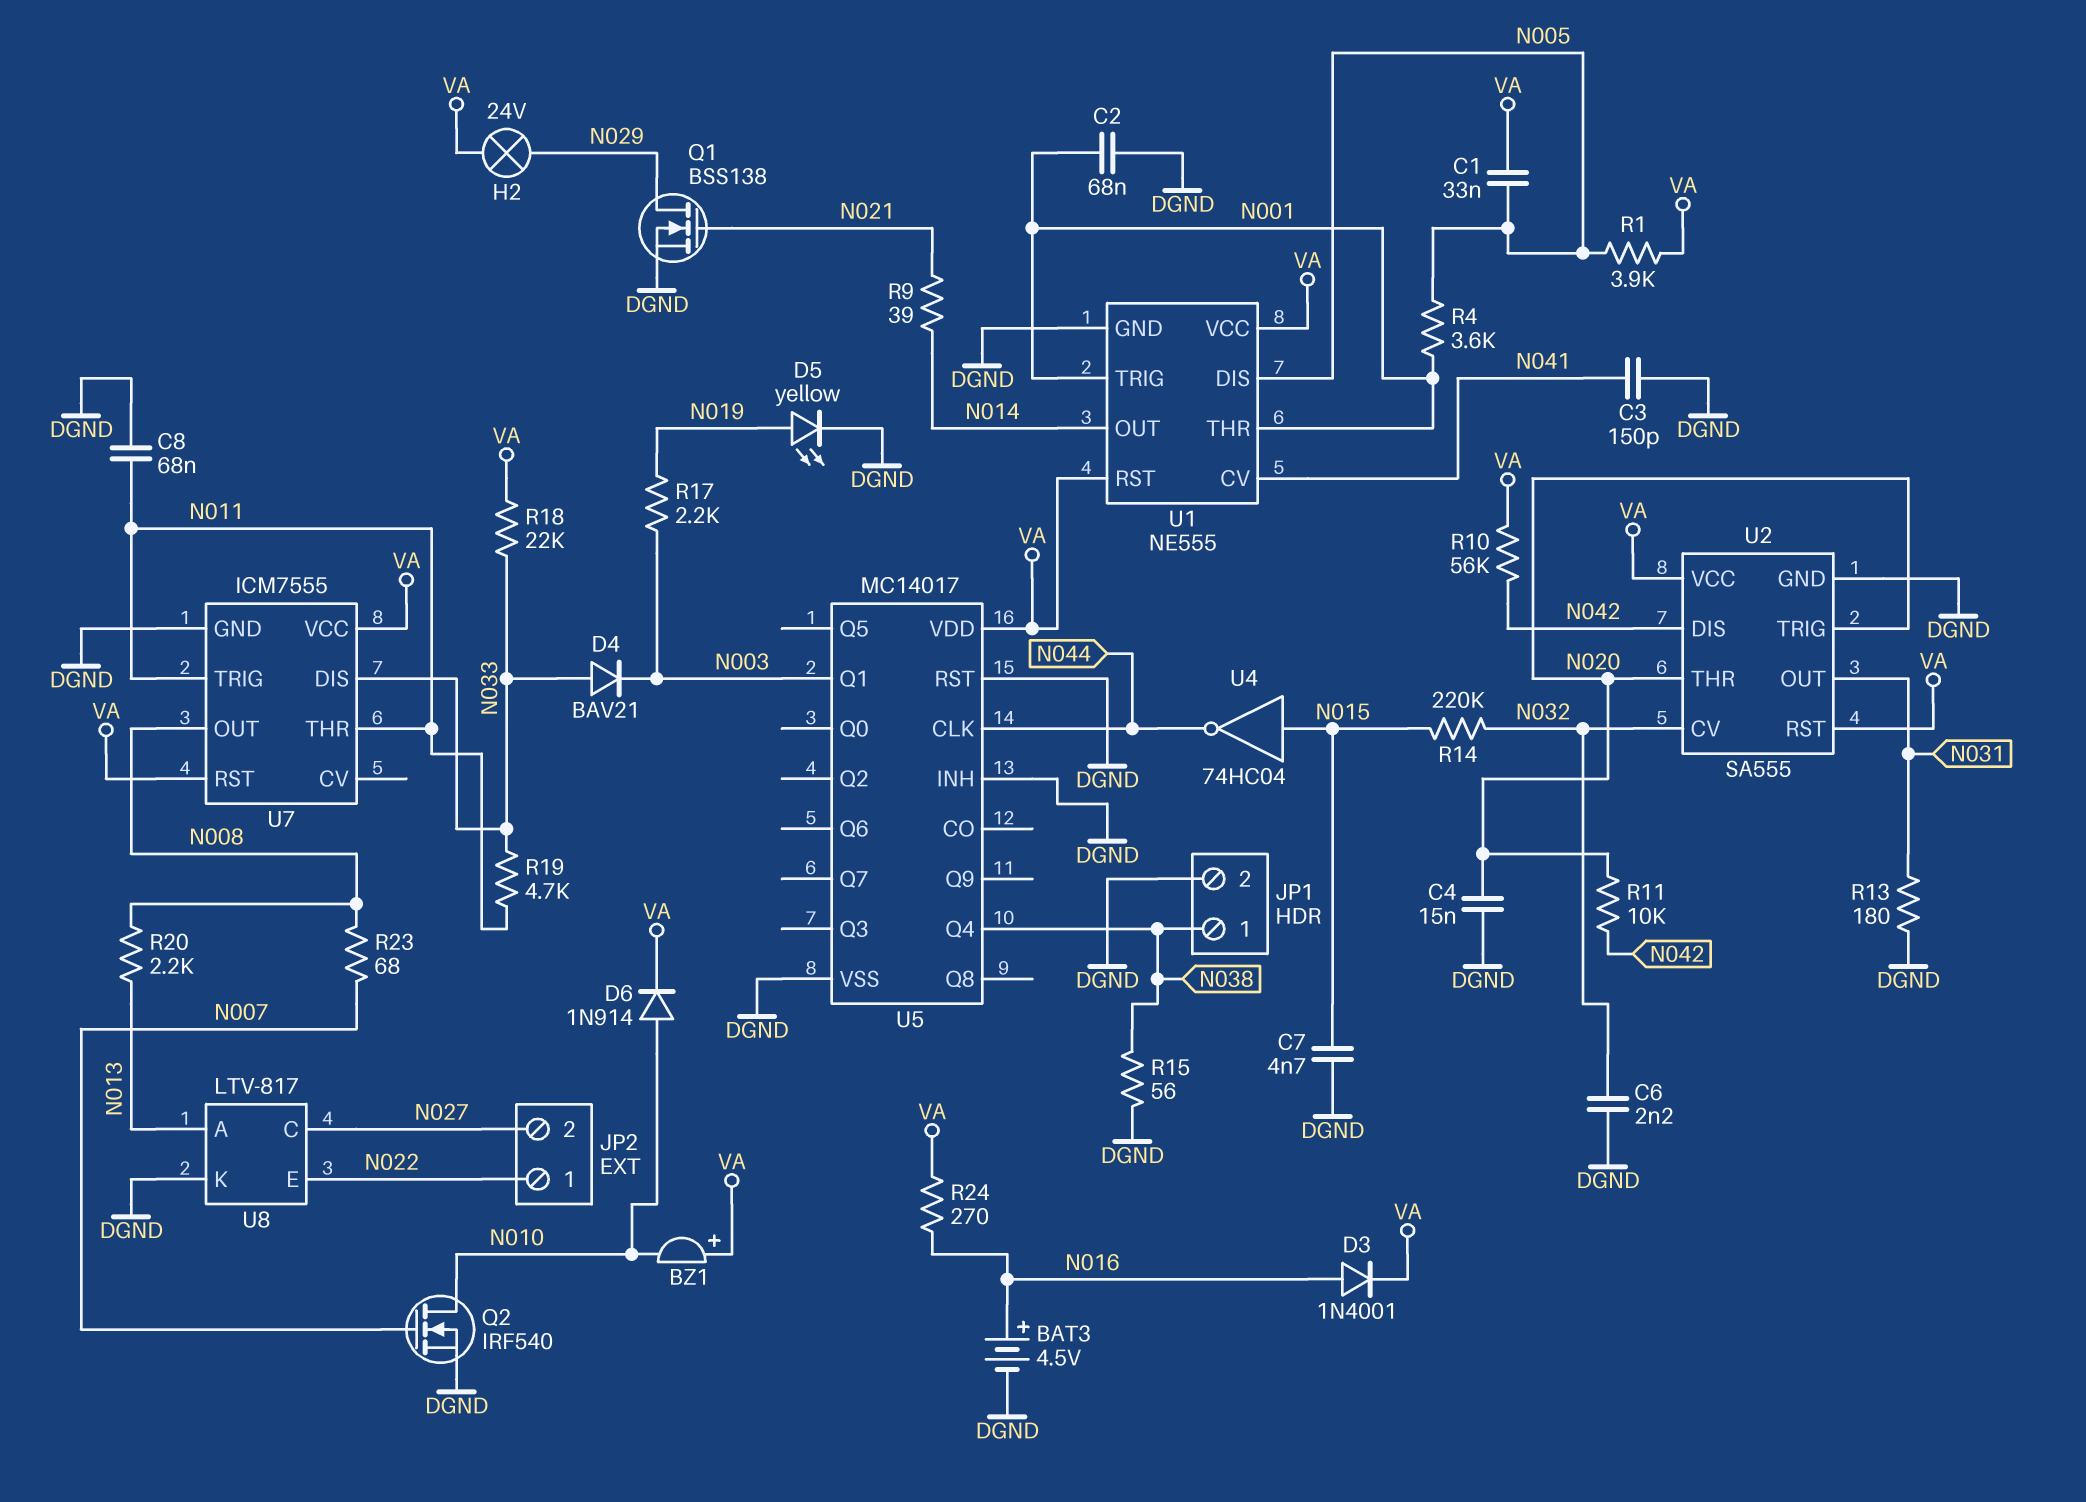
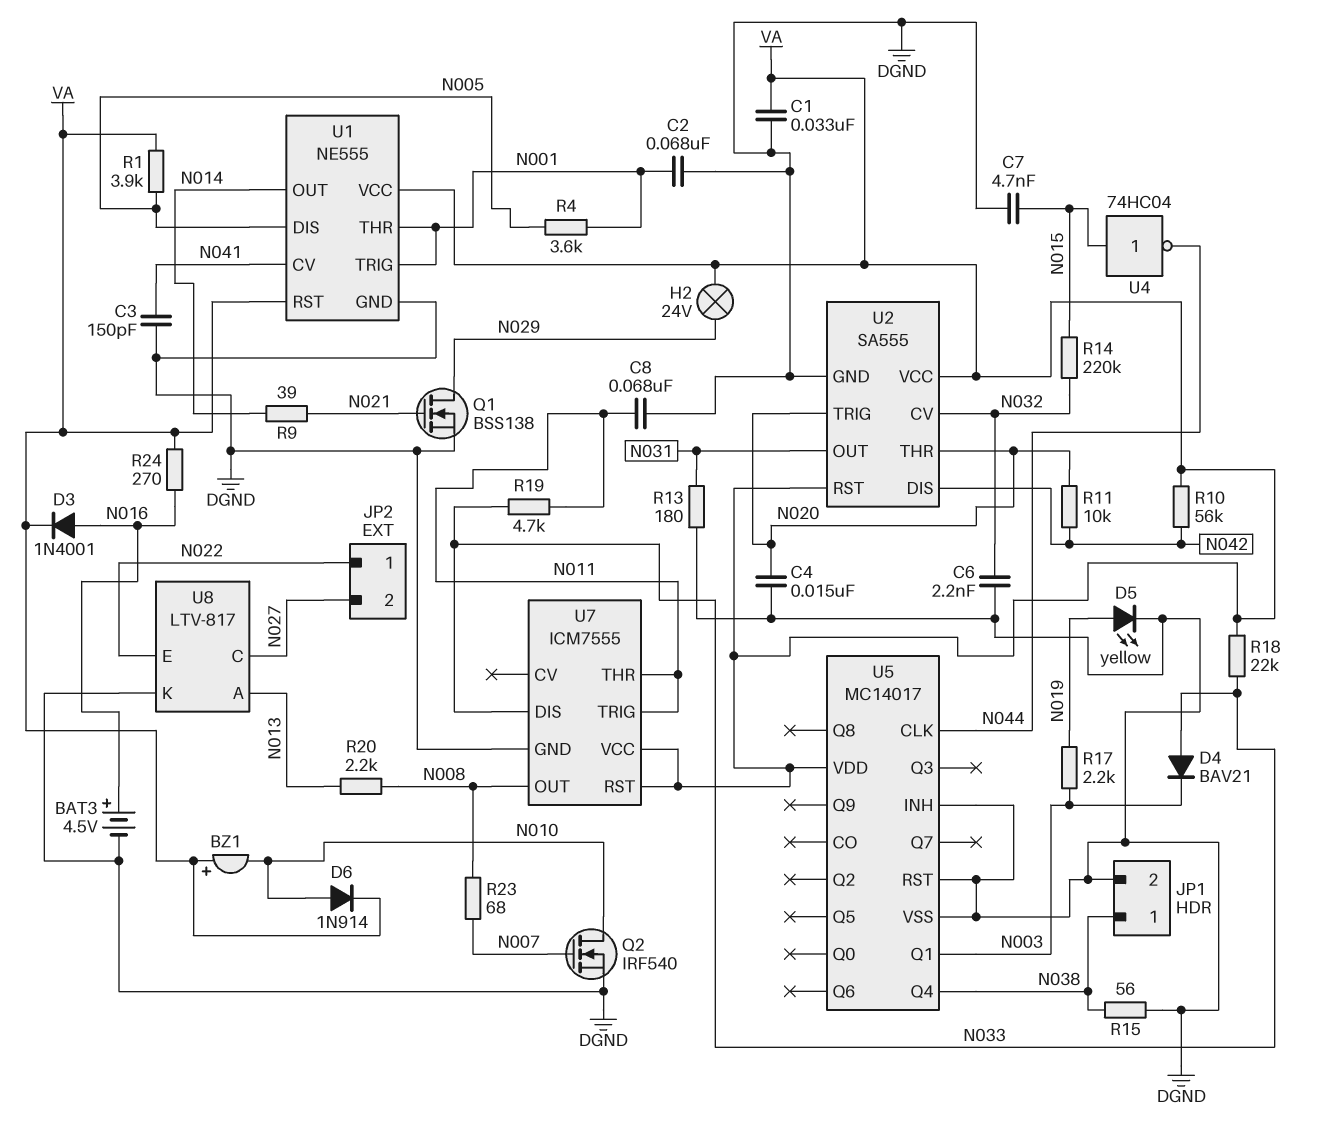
C1: 33nF (N005, VA) -> 33nF (DGND, VA)

